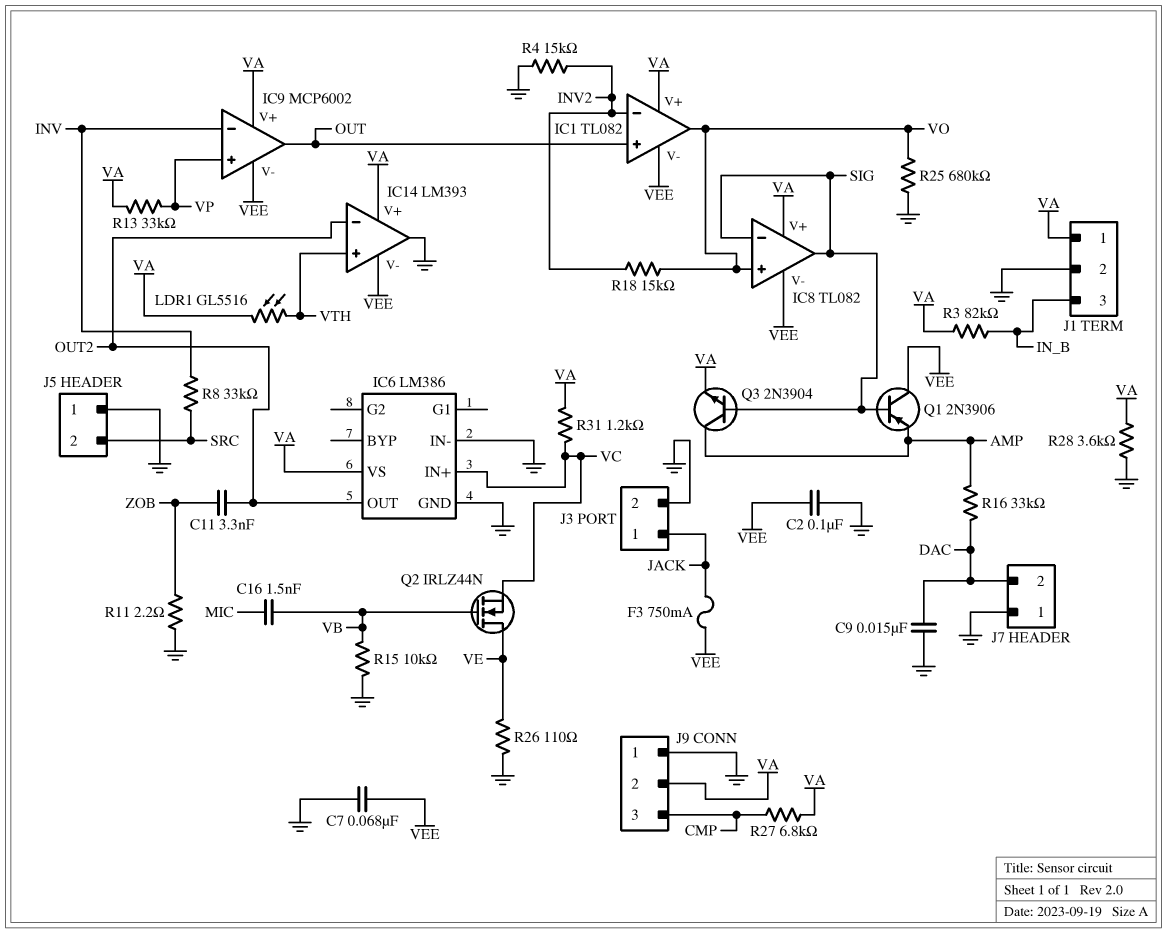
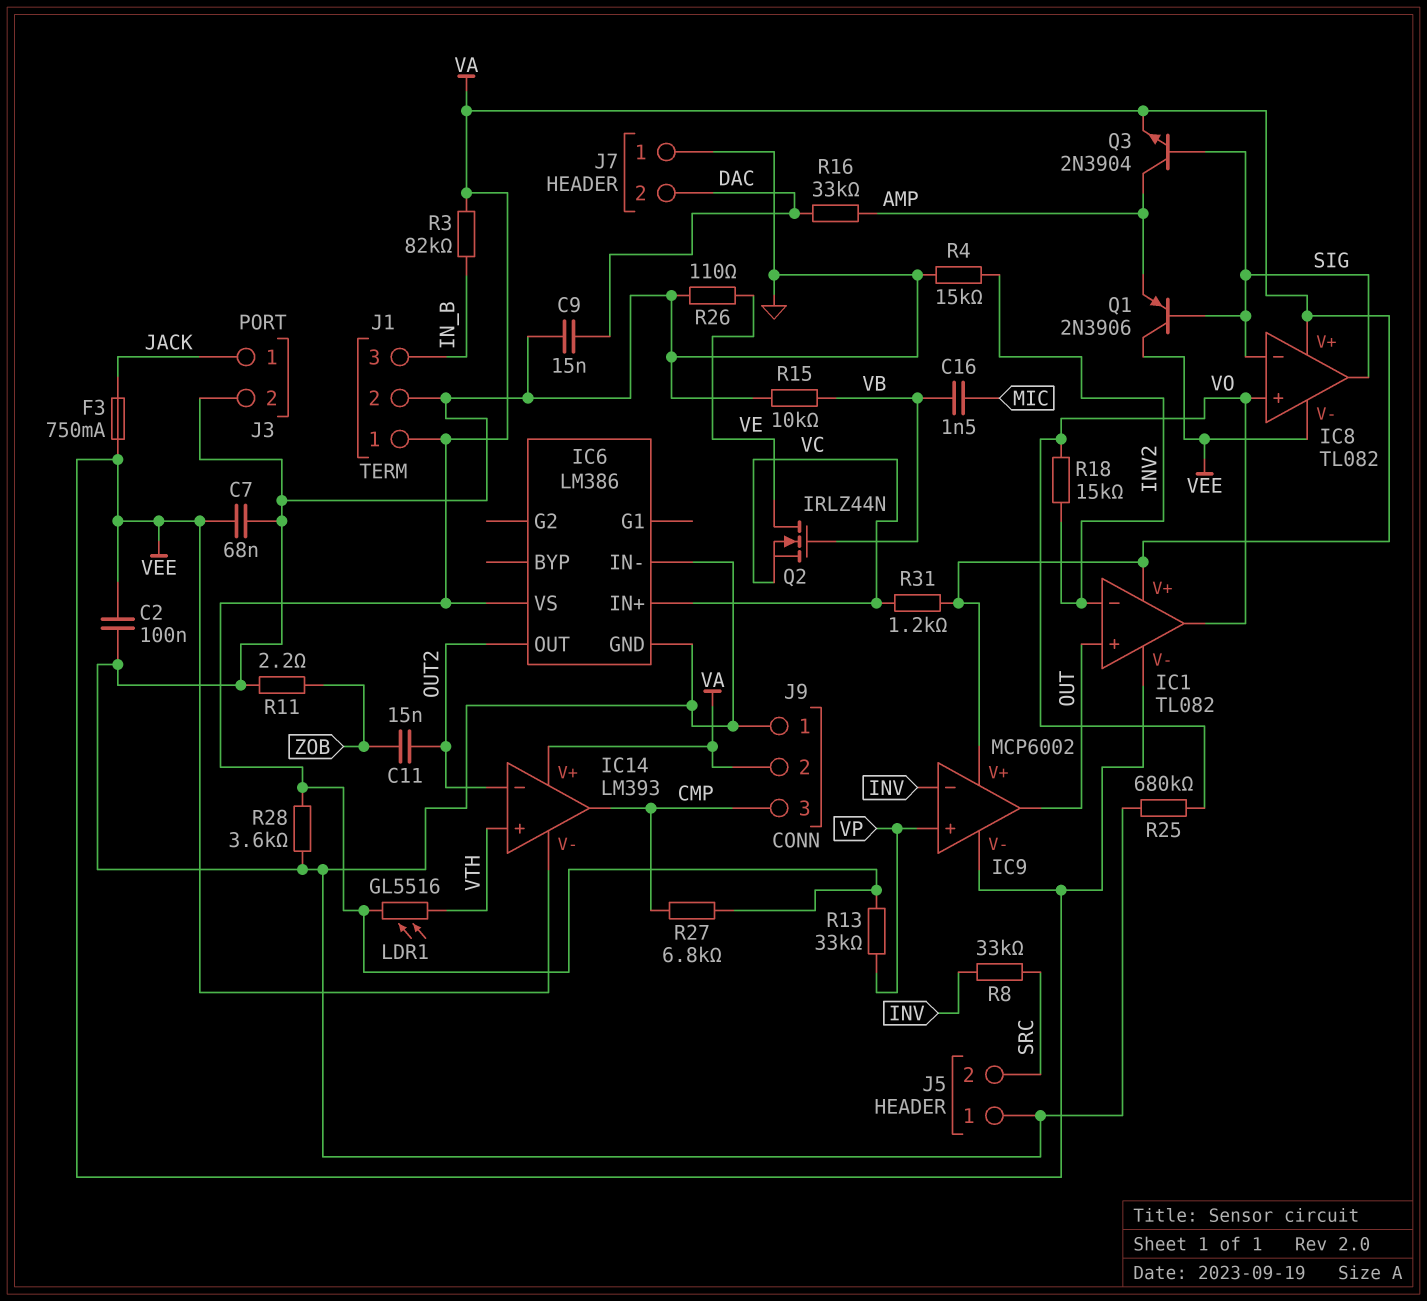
C11: 3.3nF (OUT2, ZOB) -> 15nF (OUT2, ZOB)
IC14 pin out: GND -> CMP

